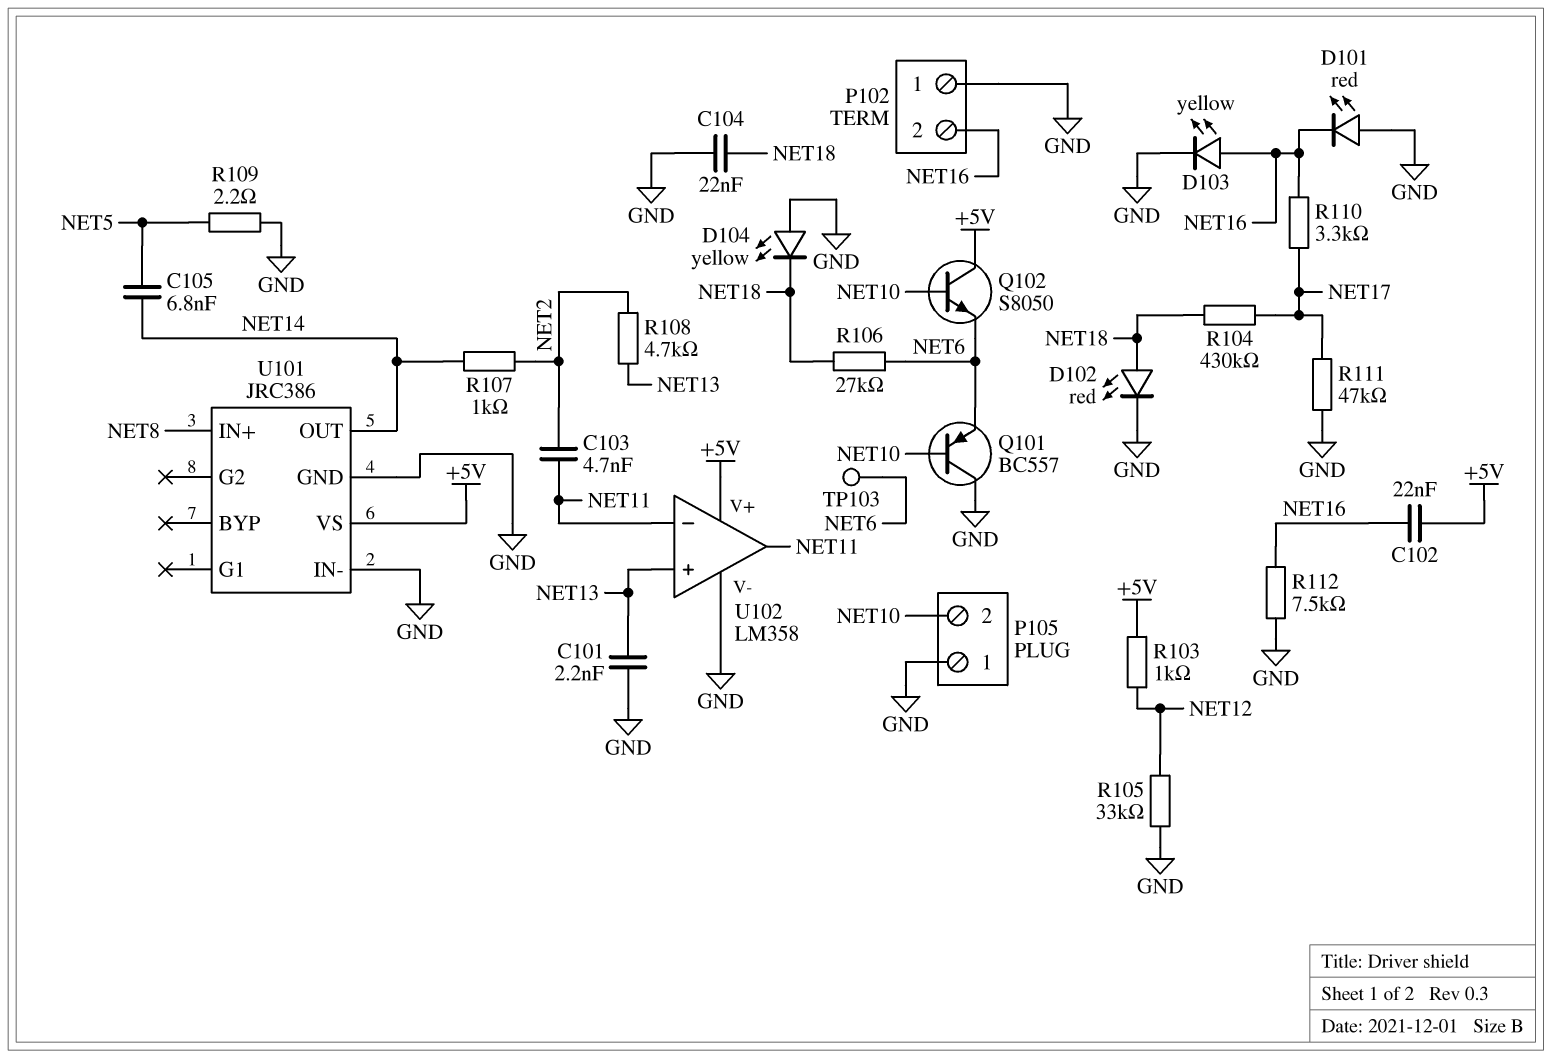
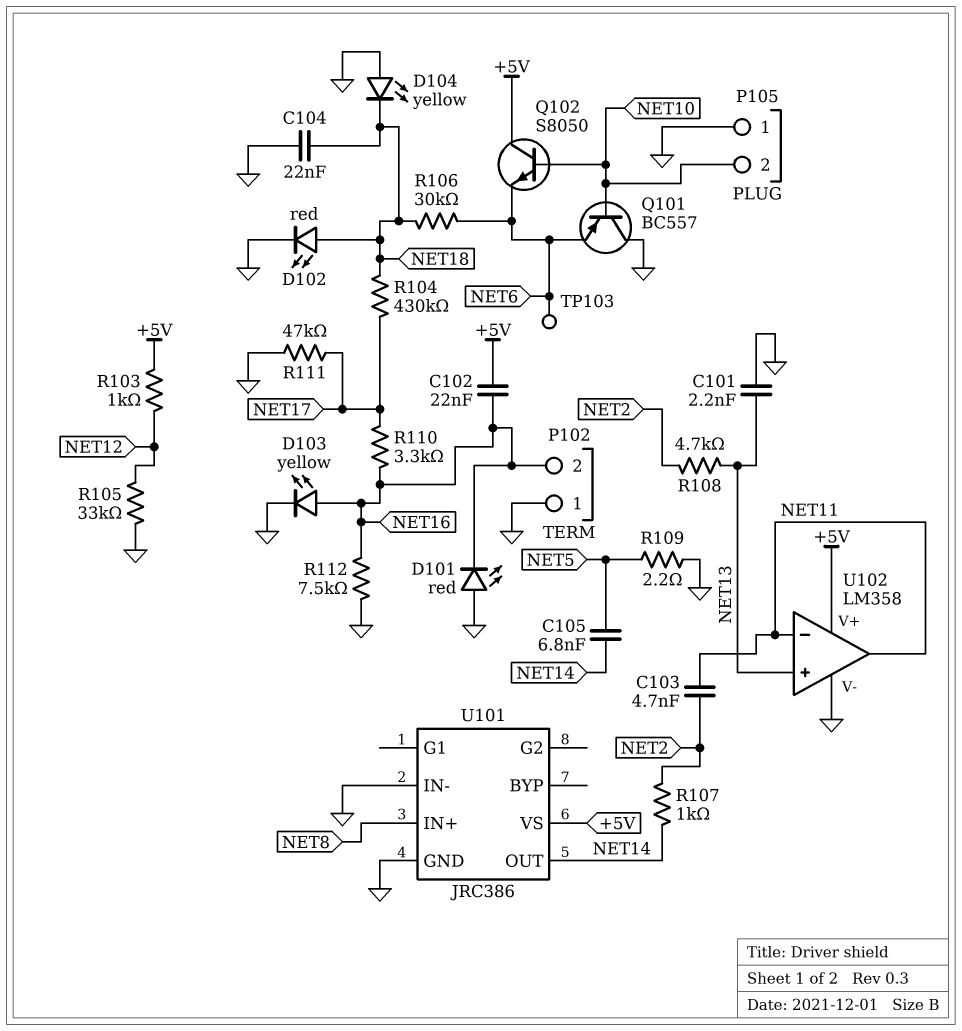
R106: 27k (NET6, NET18) -> 30k (NET6, NET18)

